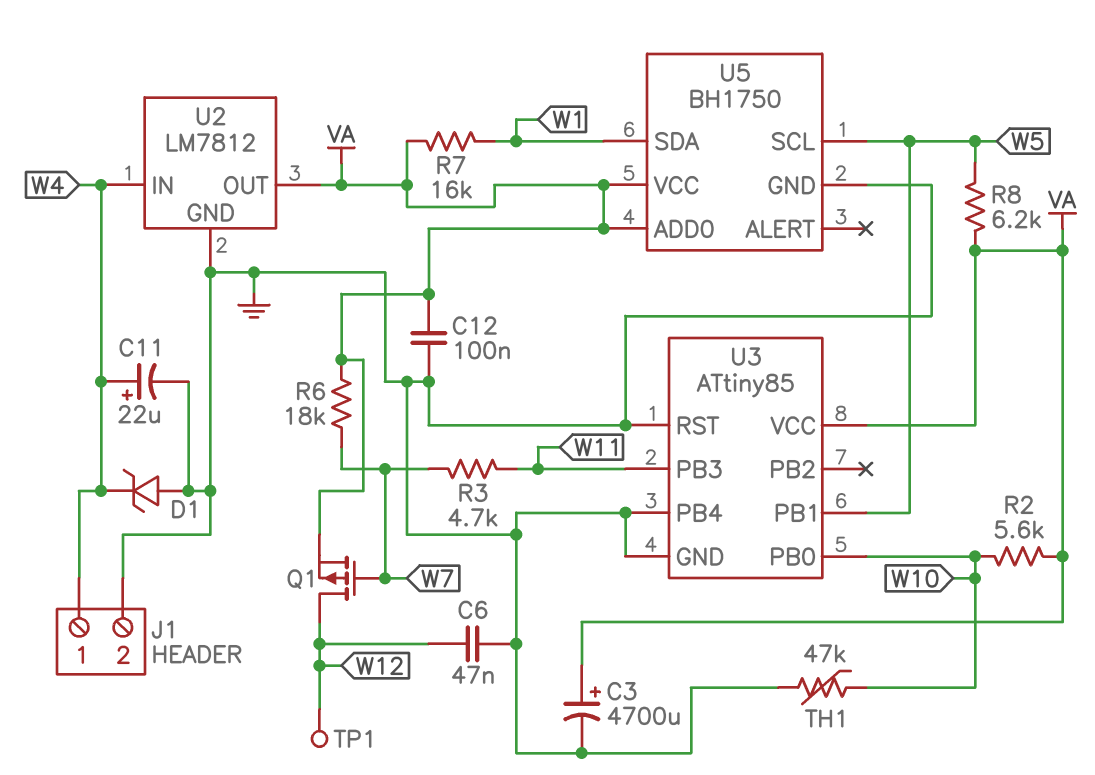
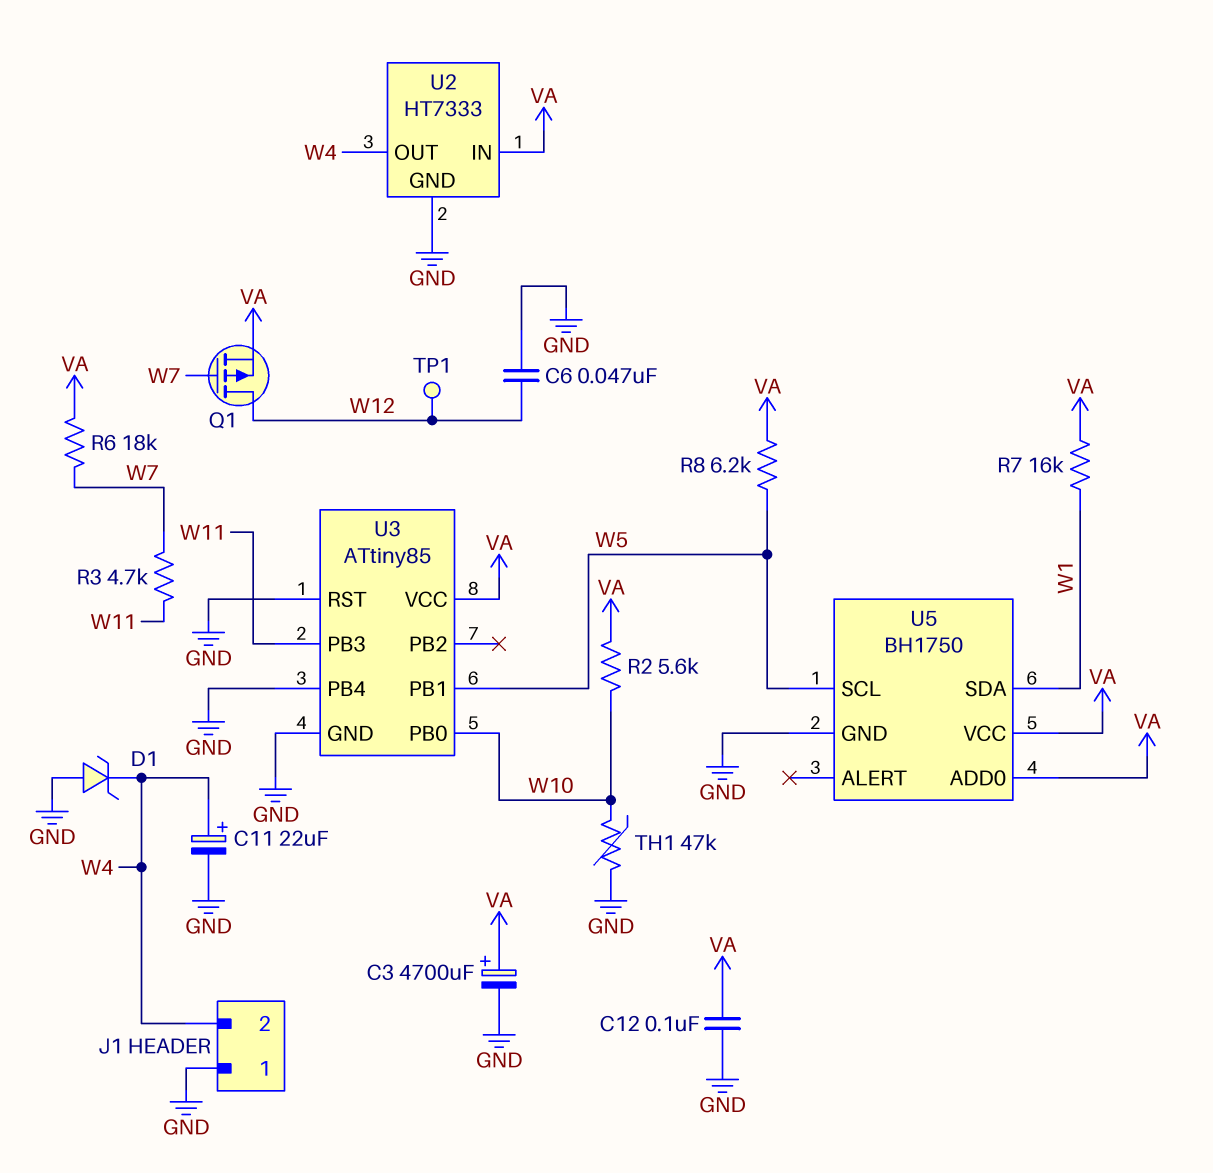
J1 pin 1: W4 -> GND
J1 pin 2: GND -> W4
U2: LM7812 -> HT7333
U2 pin IN: W4 -> VA
U2 pin OUT: VA -> W4

